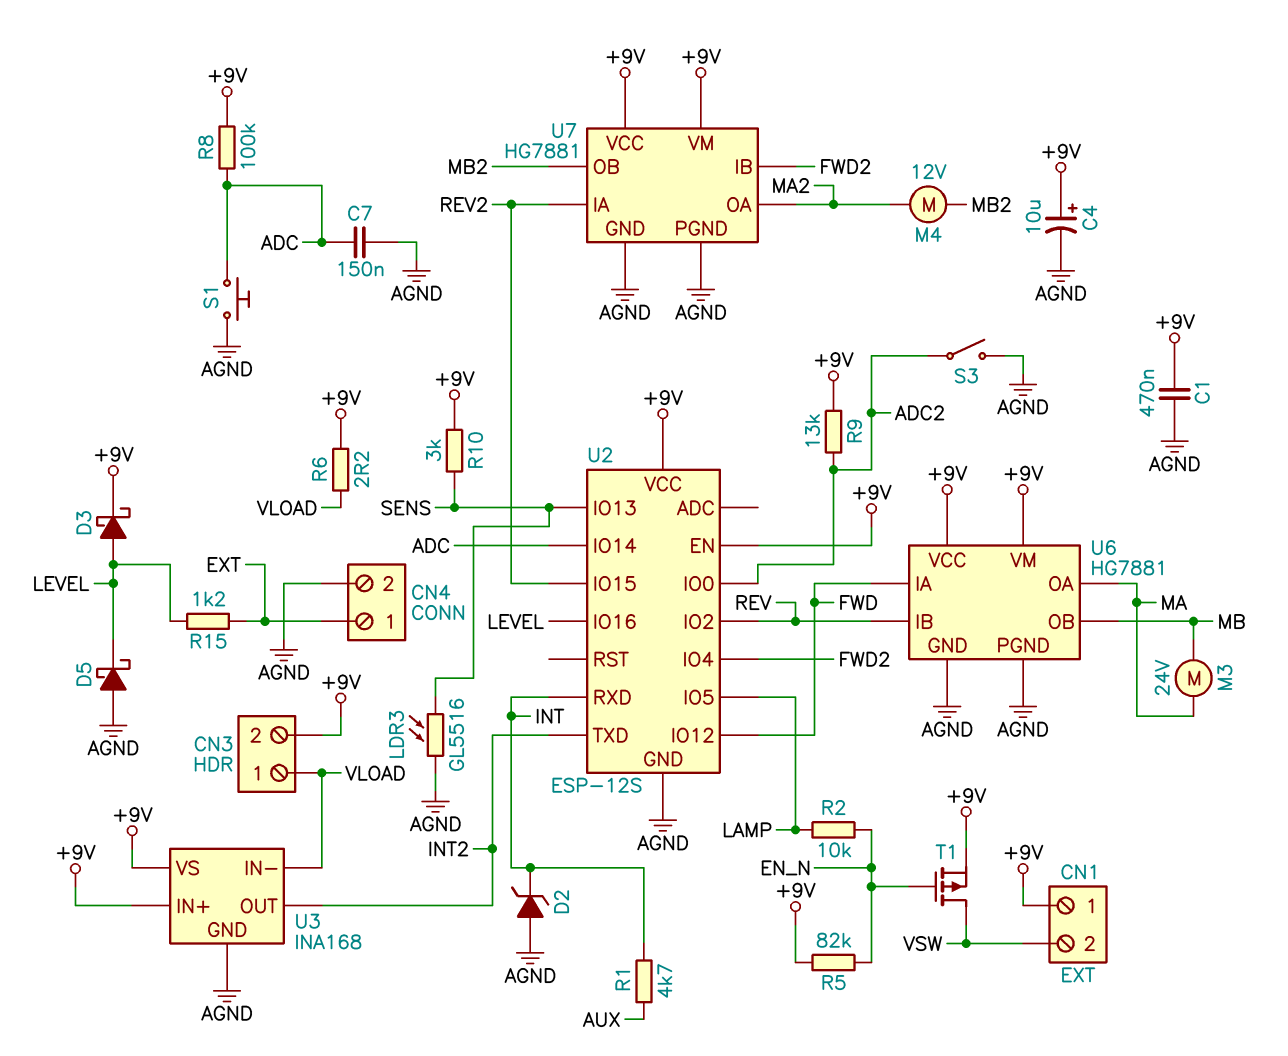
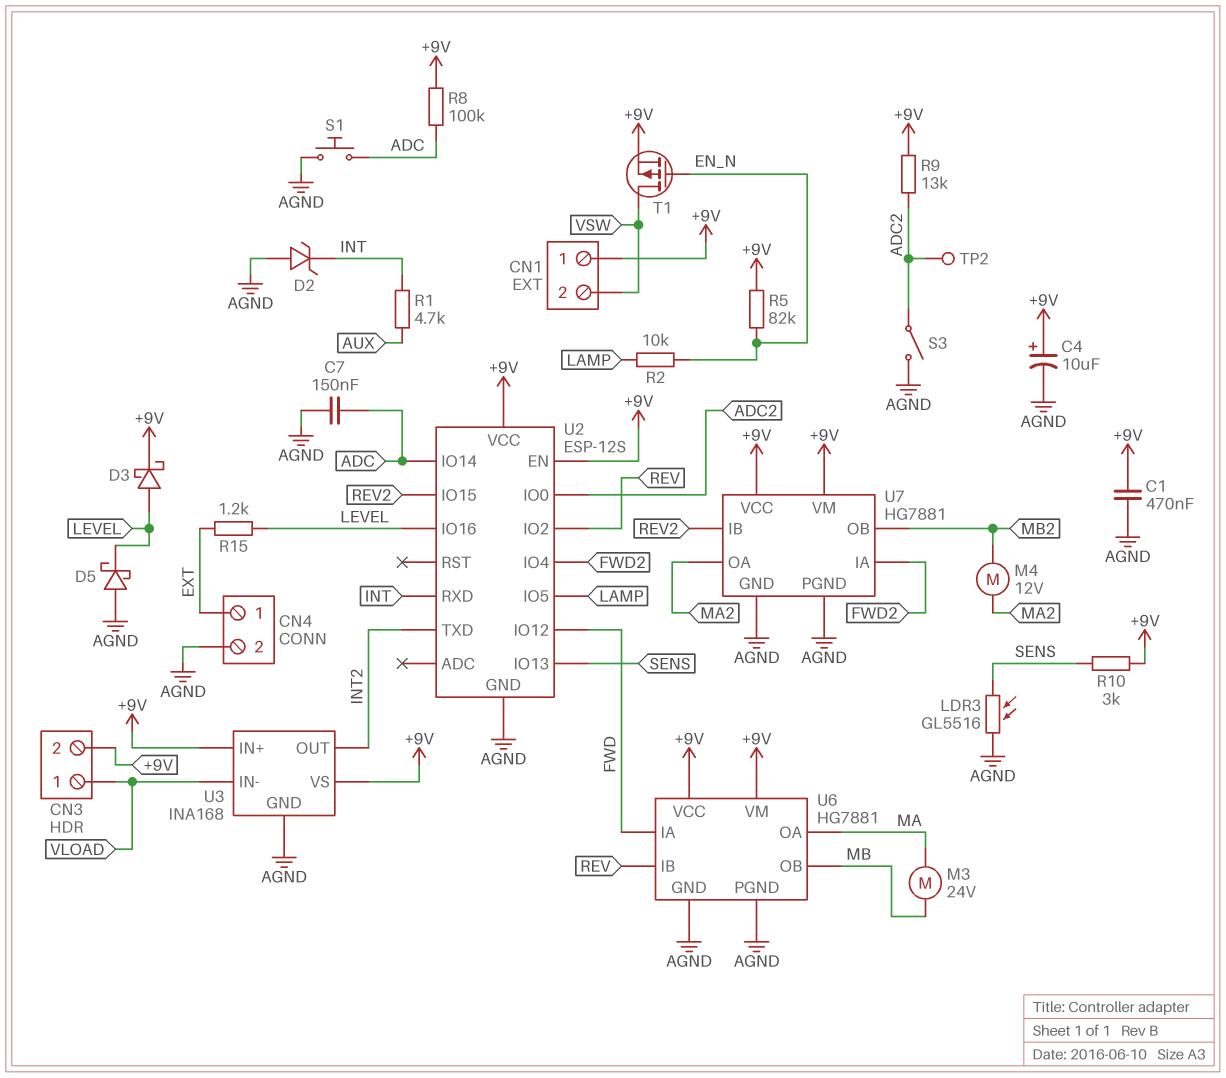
R6: 2.2 (+9V, VLOAD) -> none
TP2: none -> test point (ADC2)
U7 pin IA: REV2 -> FWD2
U7 pin IB: FWD2 -> REV2

